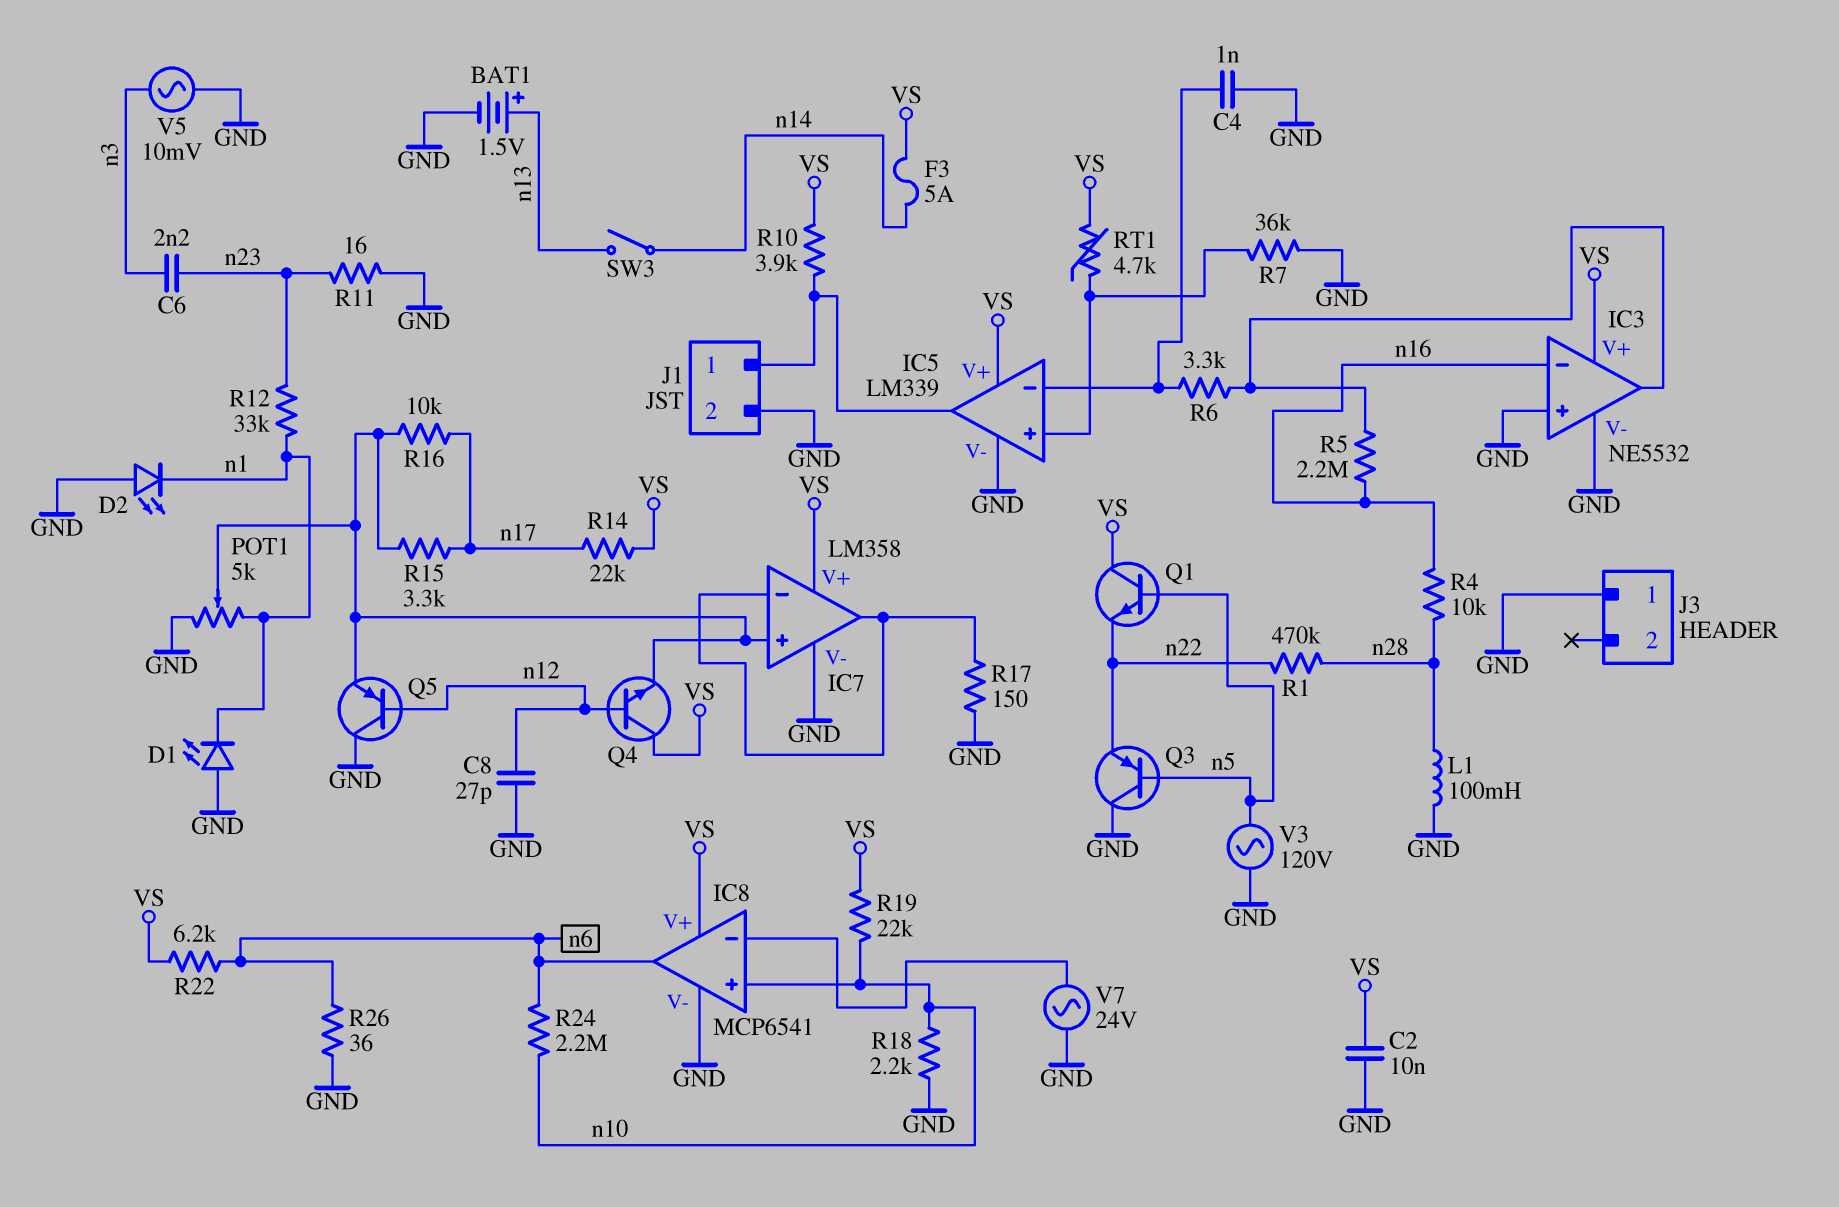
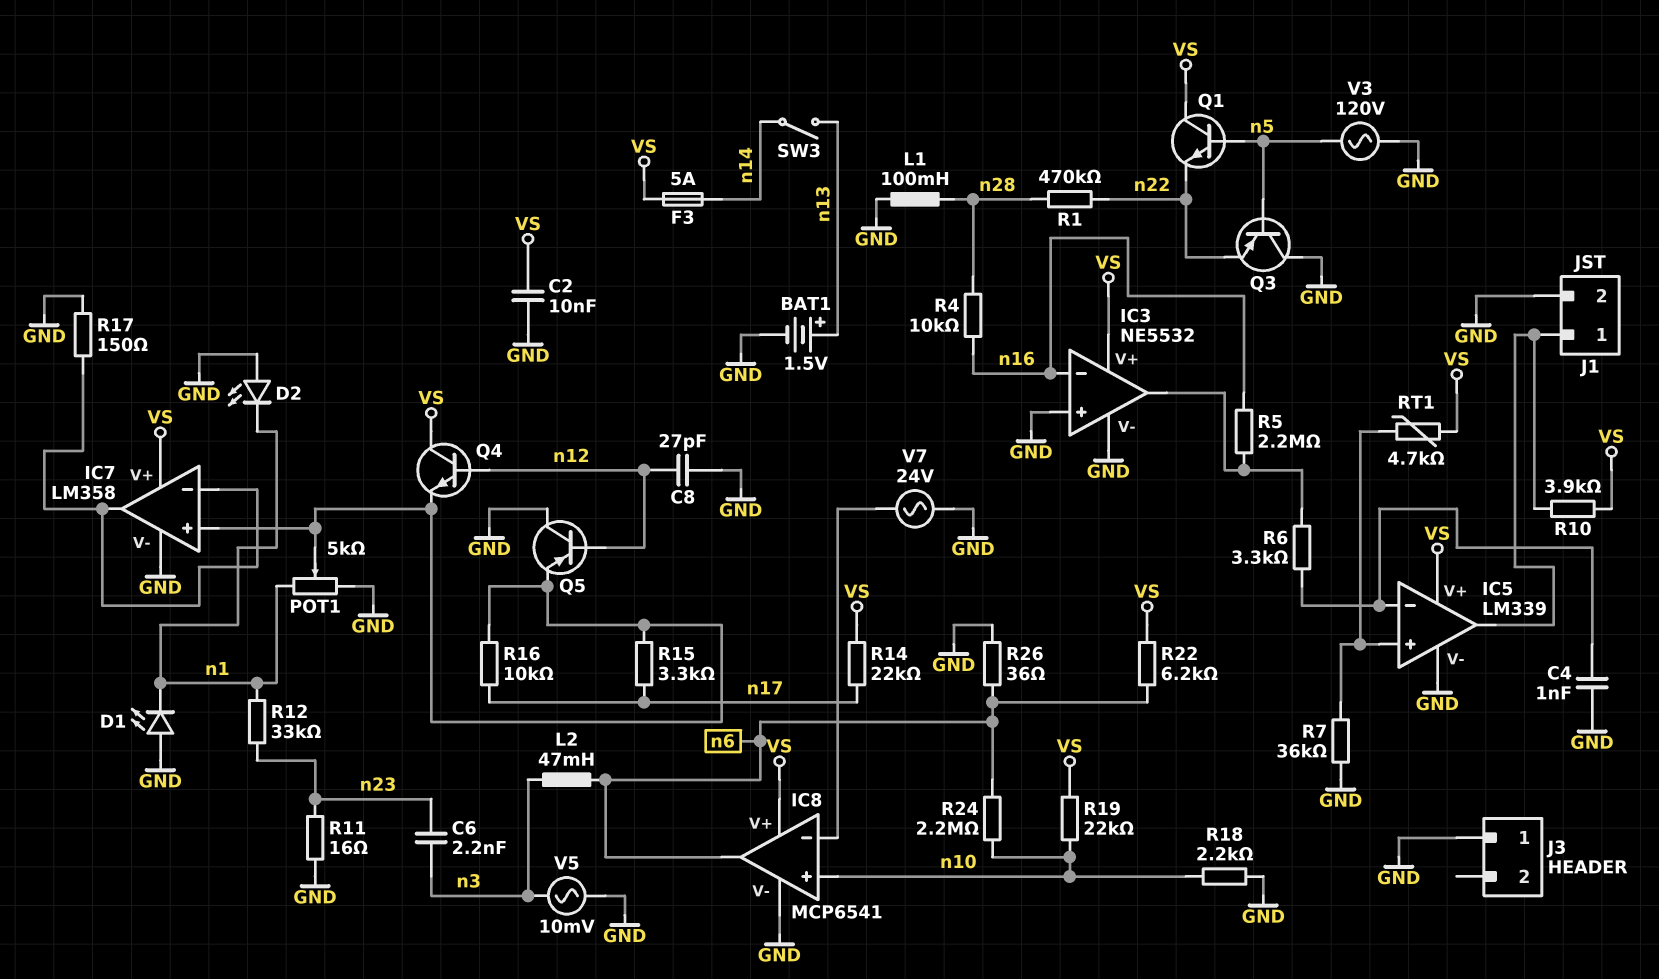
L2: none -> 47mH (n3, n6)

